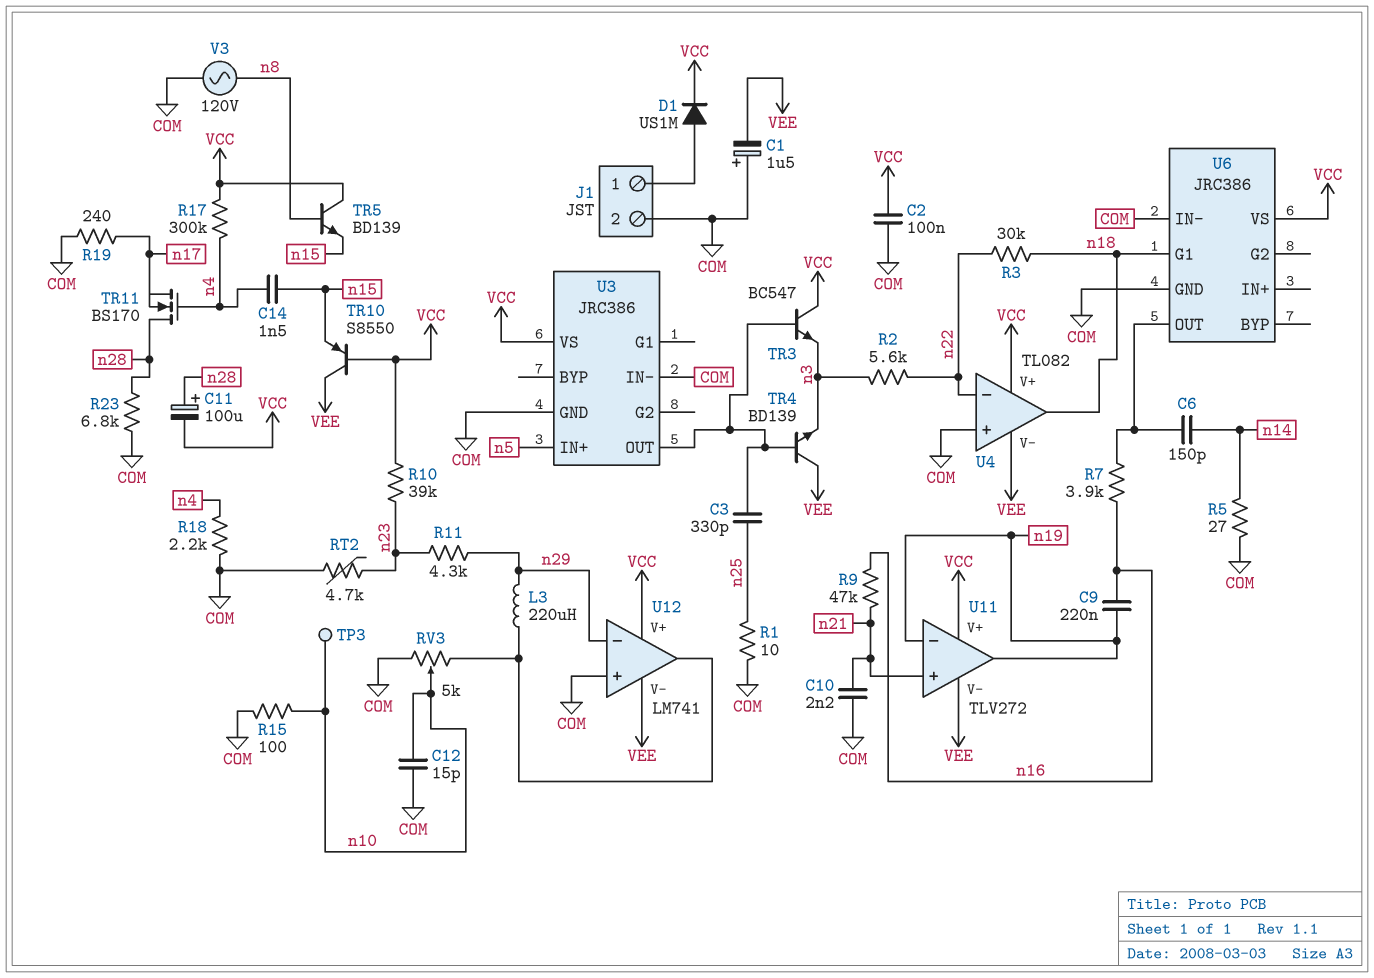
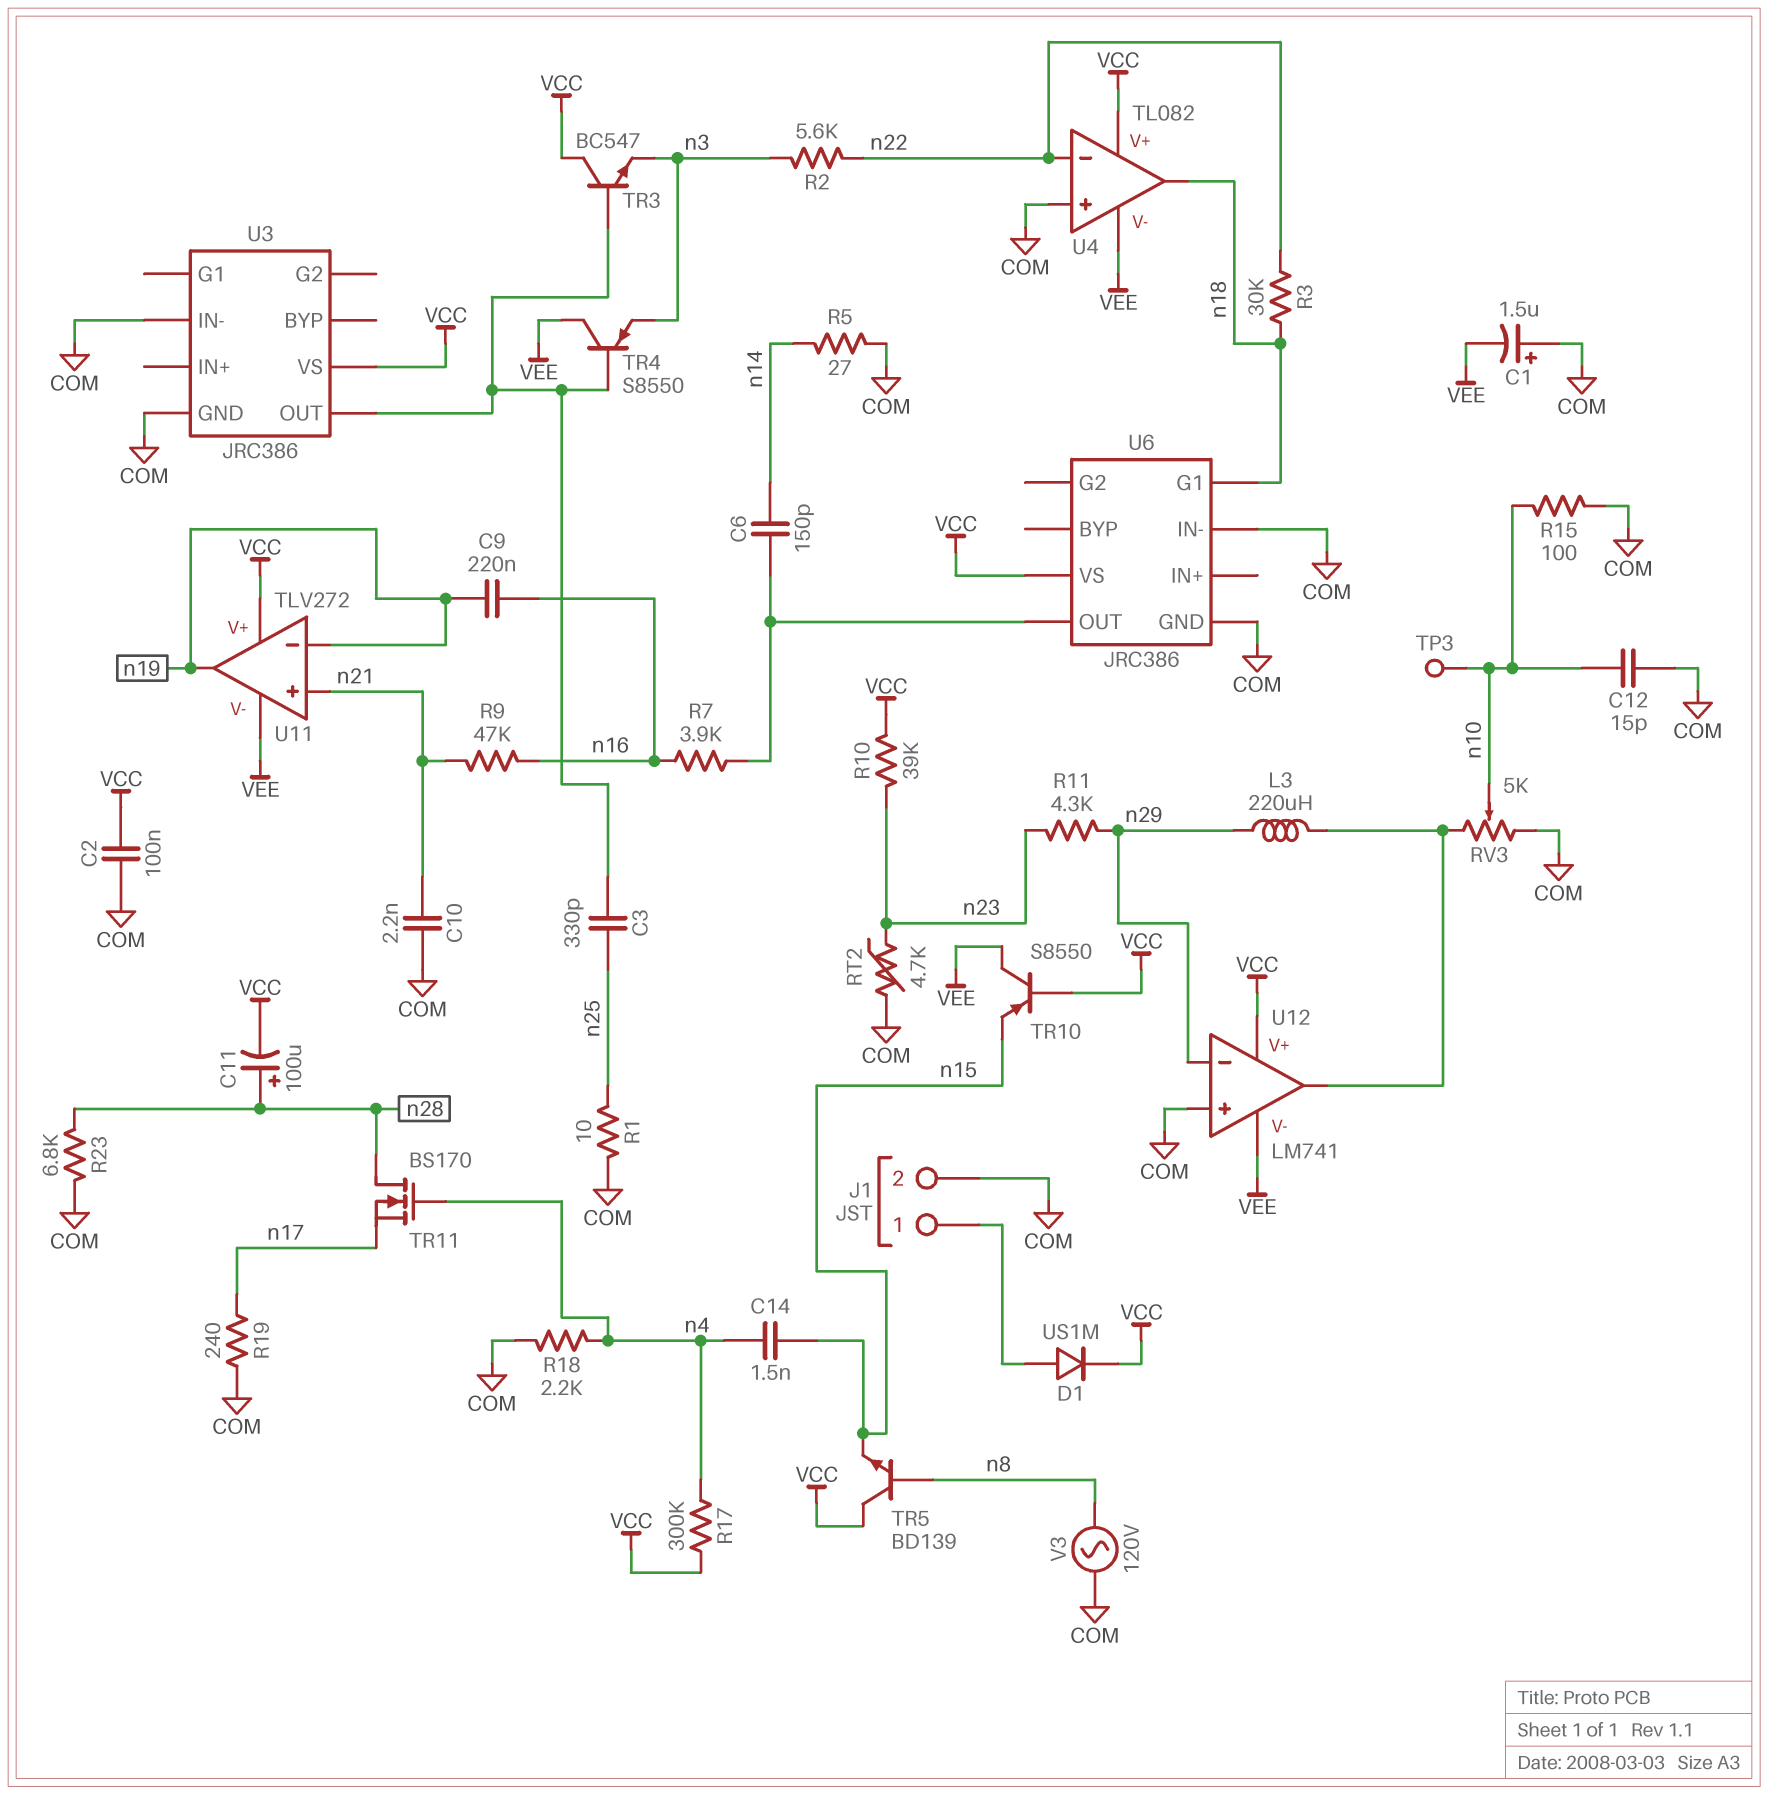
TR4: NPN BD139 (B U3/OUT, C VEE, E n3) -> PNP S8550 (B U3/OUT, C VEE, E n3)
U3 pin IN+: n5 -> none

